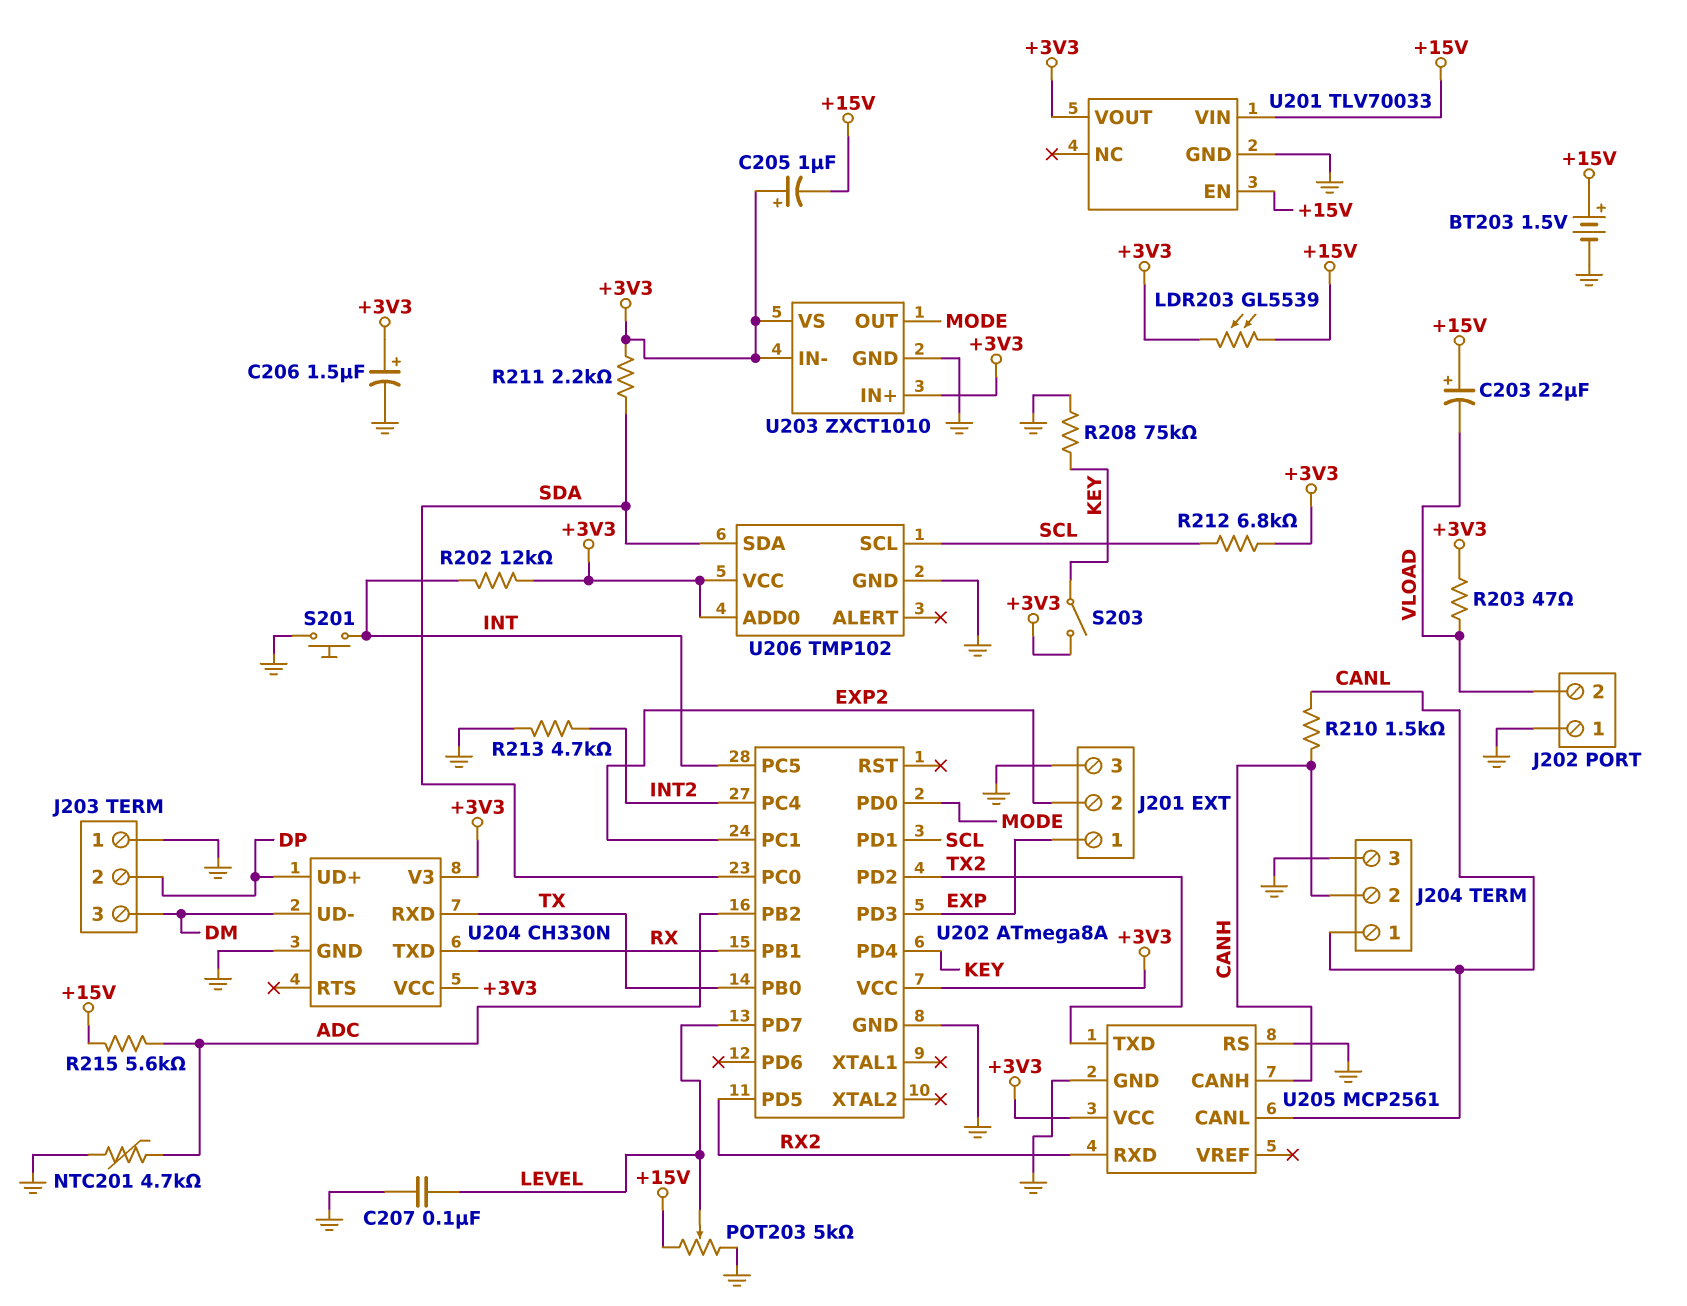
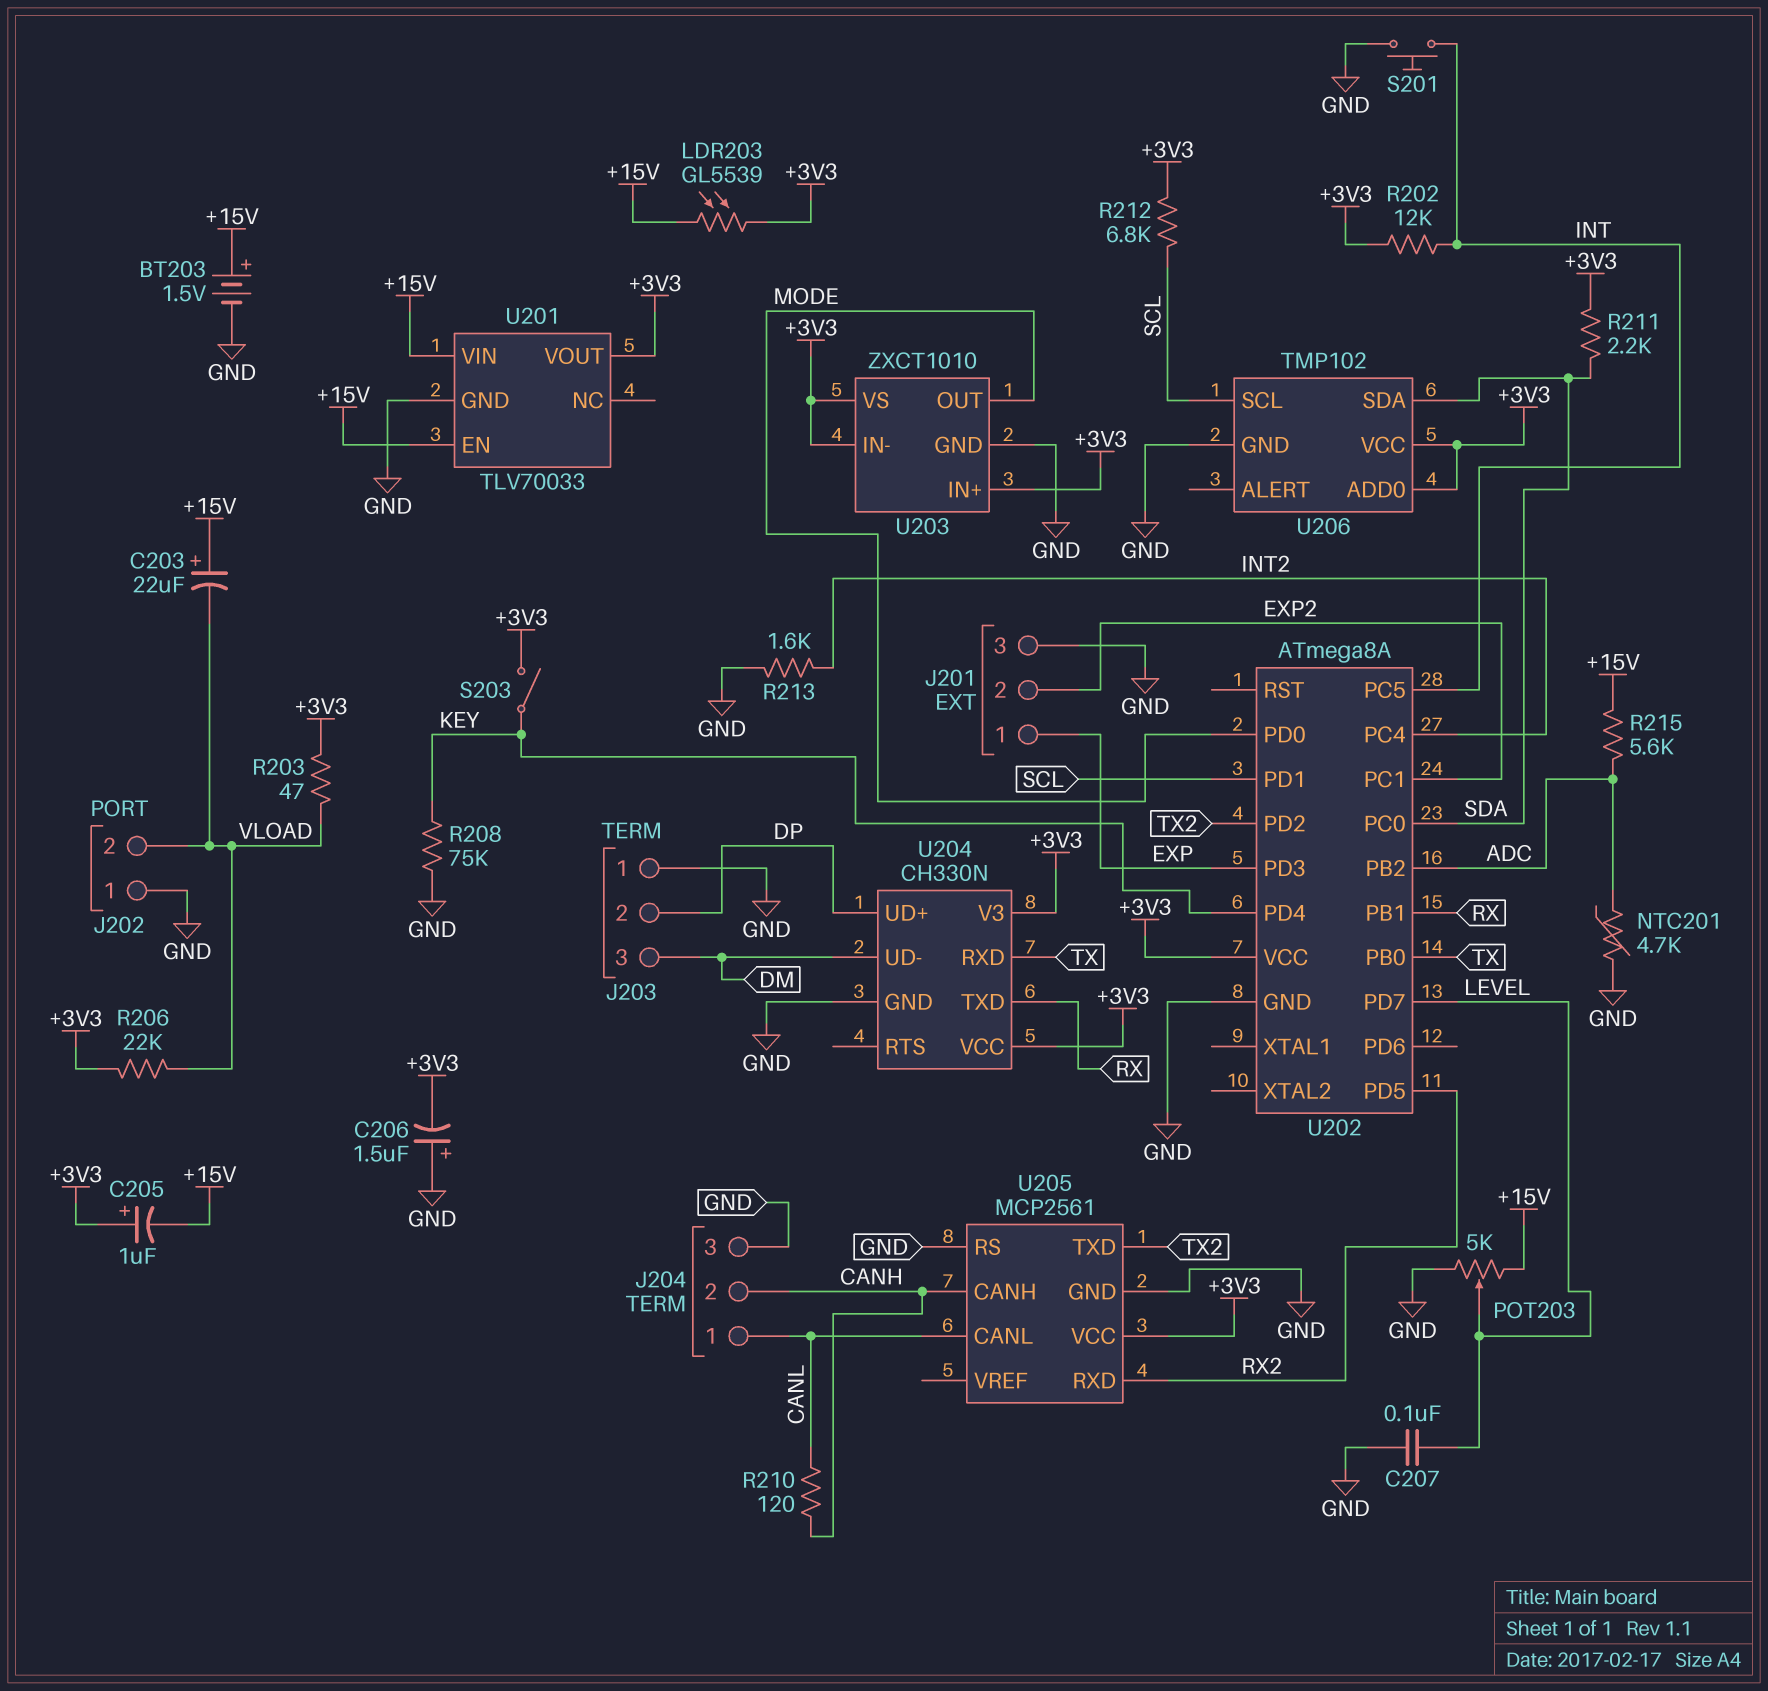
C206: 1.5uF (plus +3V3, minus GND) -> 1.5uF (plus GND, minus +3V3)
R206: none -> 22k (+3V3, VLOAD)
R210: 1.5k (CANH, CANL) -> 120 (CANH, CANL)
R213: 4.7k (GND, INT2) -> 1.6k (GND, INT2)

